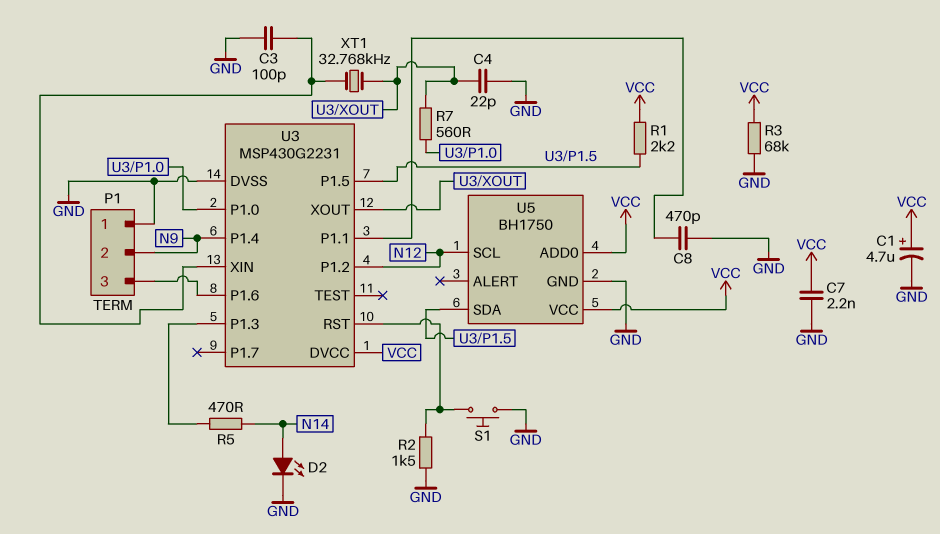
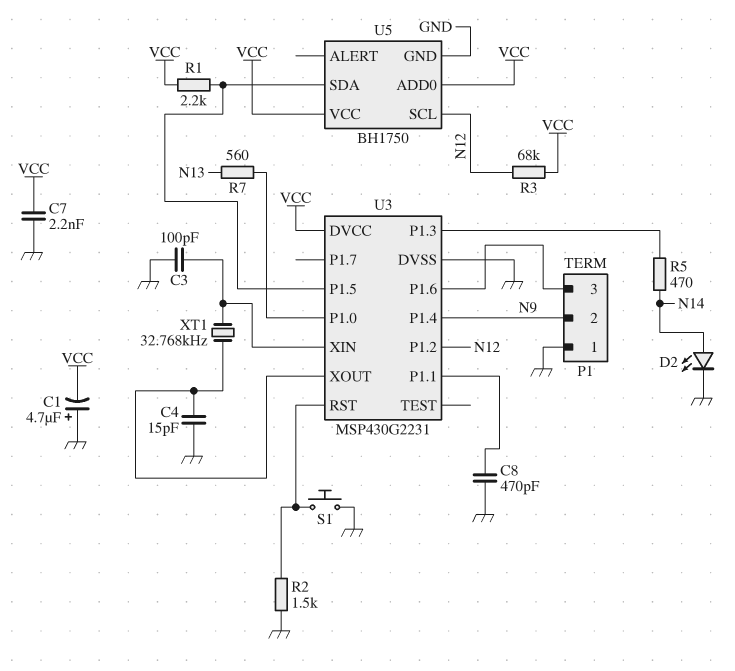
C1: 4.7uF (plus VCC, minus GND) -> 4.7uF (plus GND, minus VCC)
C4: 22pF (GND, U3/XOUT) -> 15pF (GND, U3/XOUT)
R3: 68k (GND, VCC) -> 68k (N12, VCC)
R7: 560 (U3/P1.0, U3/XOUT) -> 560 (N13, U3/P1.0)

